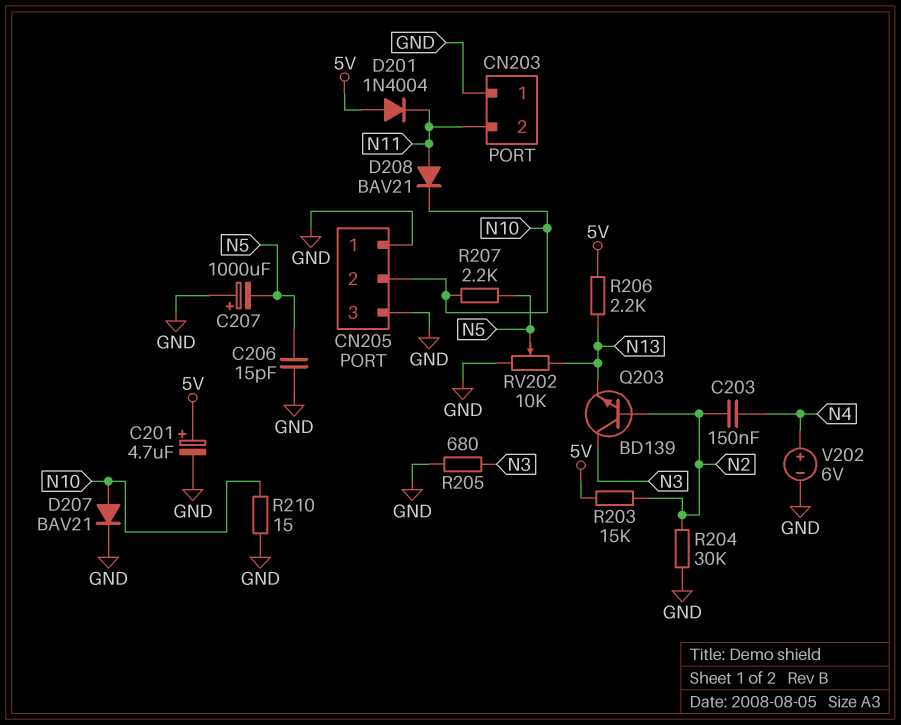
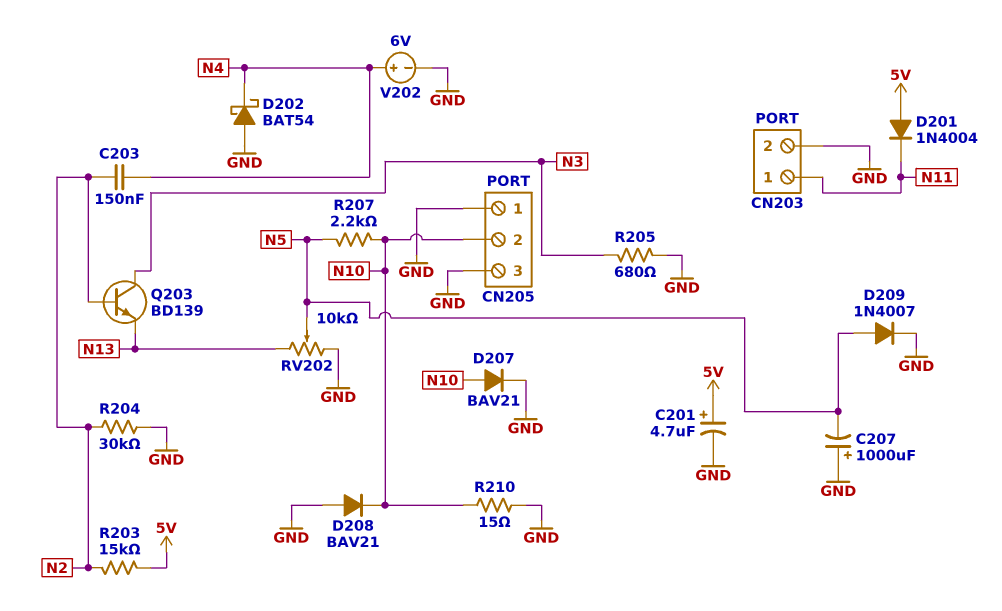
C206: 15pF (GND, N5) -> none
CN203 pin 1: GND -> N11
CN203 pin 2: N11 -> GND
D202: none -> schottky BAT54 (A GND, K N4)
D208: diode BAV21 (A N11, K N10) -> diode BAV21 (A GND, K N10)
D209: none -> diode 1N4007 (A N5, K GND)
R206: 2.2k (5V, N13) -> none

